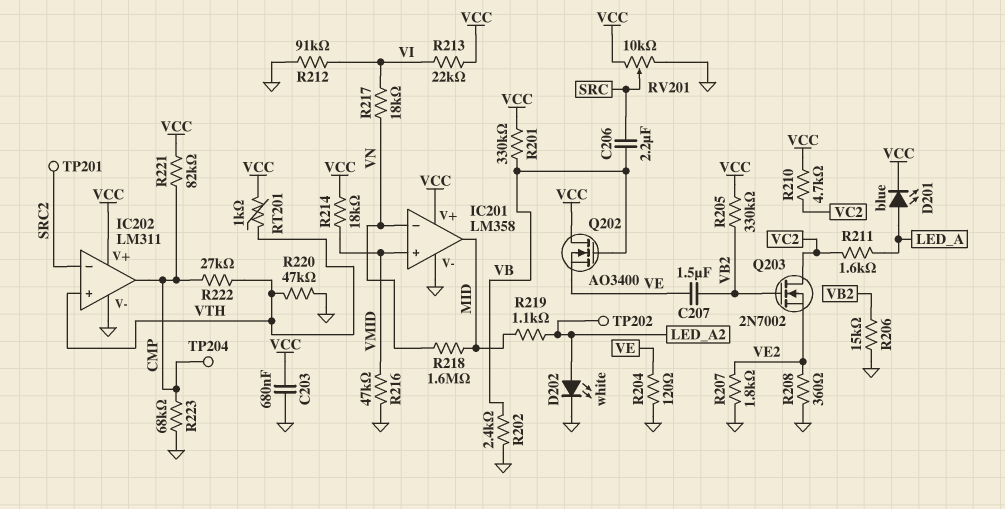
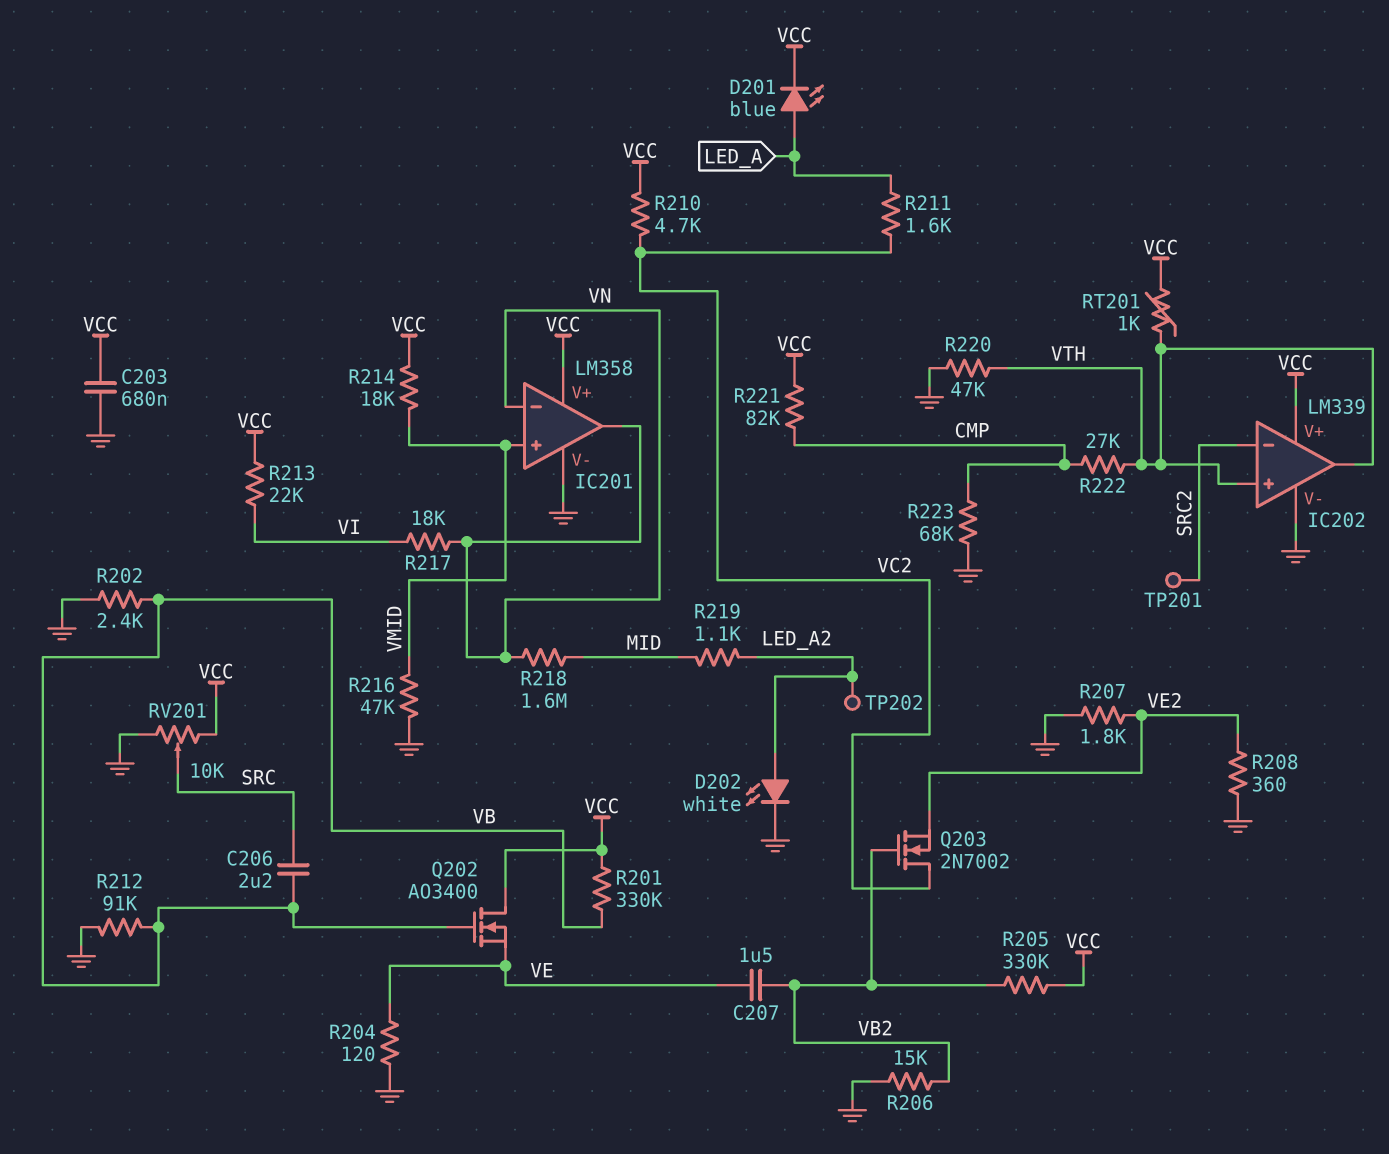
IC201 pin out: MID -> VN
IC202: LM311 -> LM339
IC202 pin out: CMP -> VTH
R212: 91k (GND, VI) -> 91k (GND, VB)
TP204: test point (CMP) -> none

